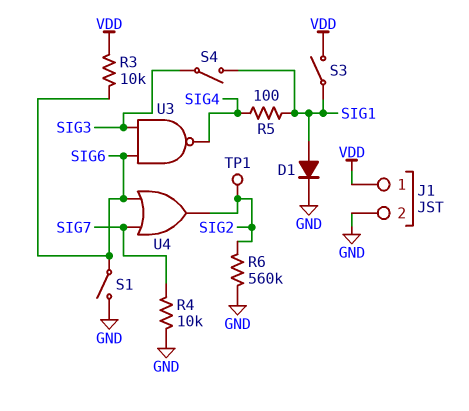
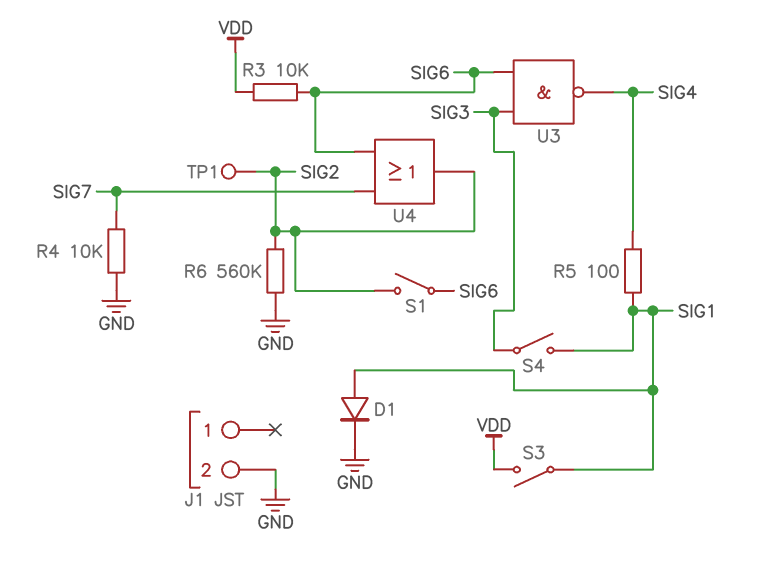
J1 pin 1: VDD -> none
S1: switch (GND, SIG6) -> switch (SIG2, SIG6)

